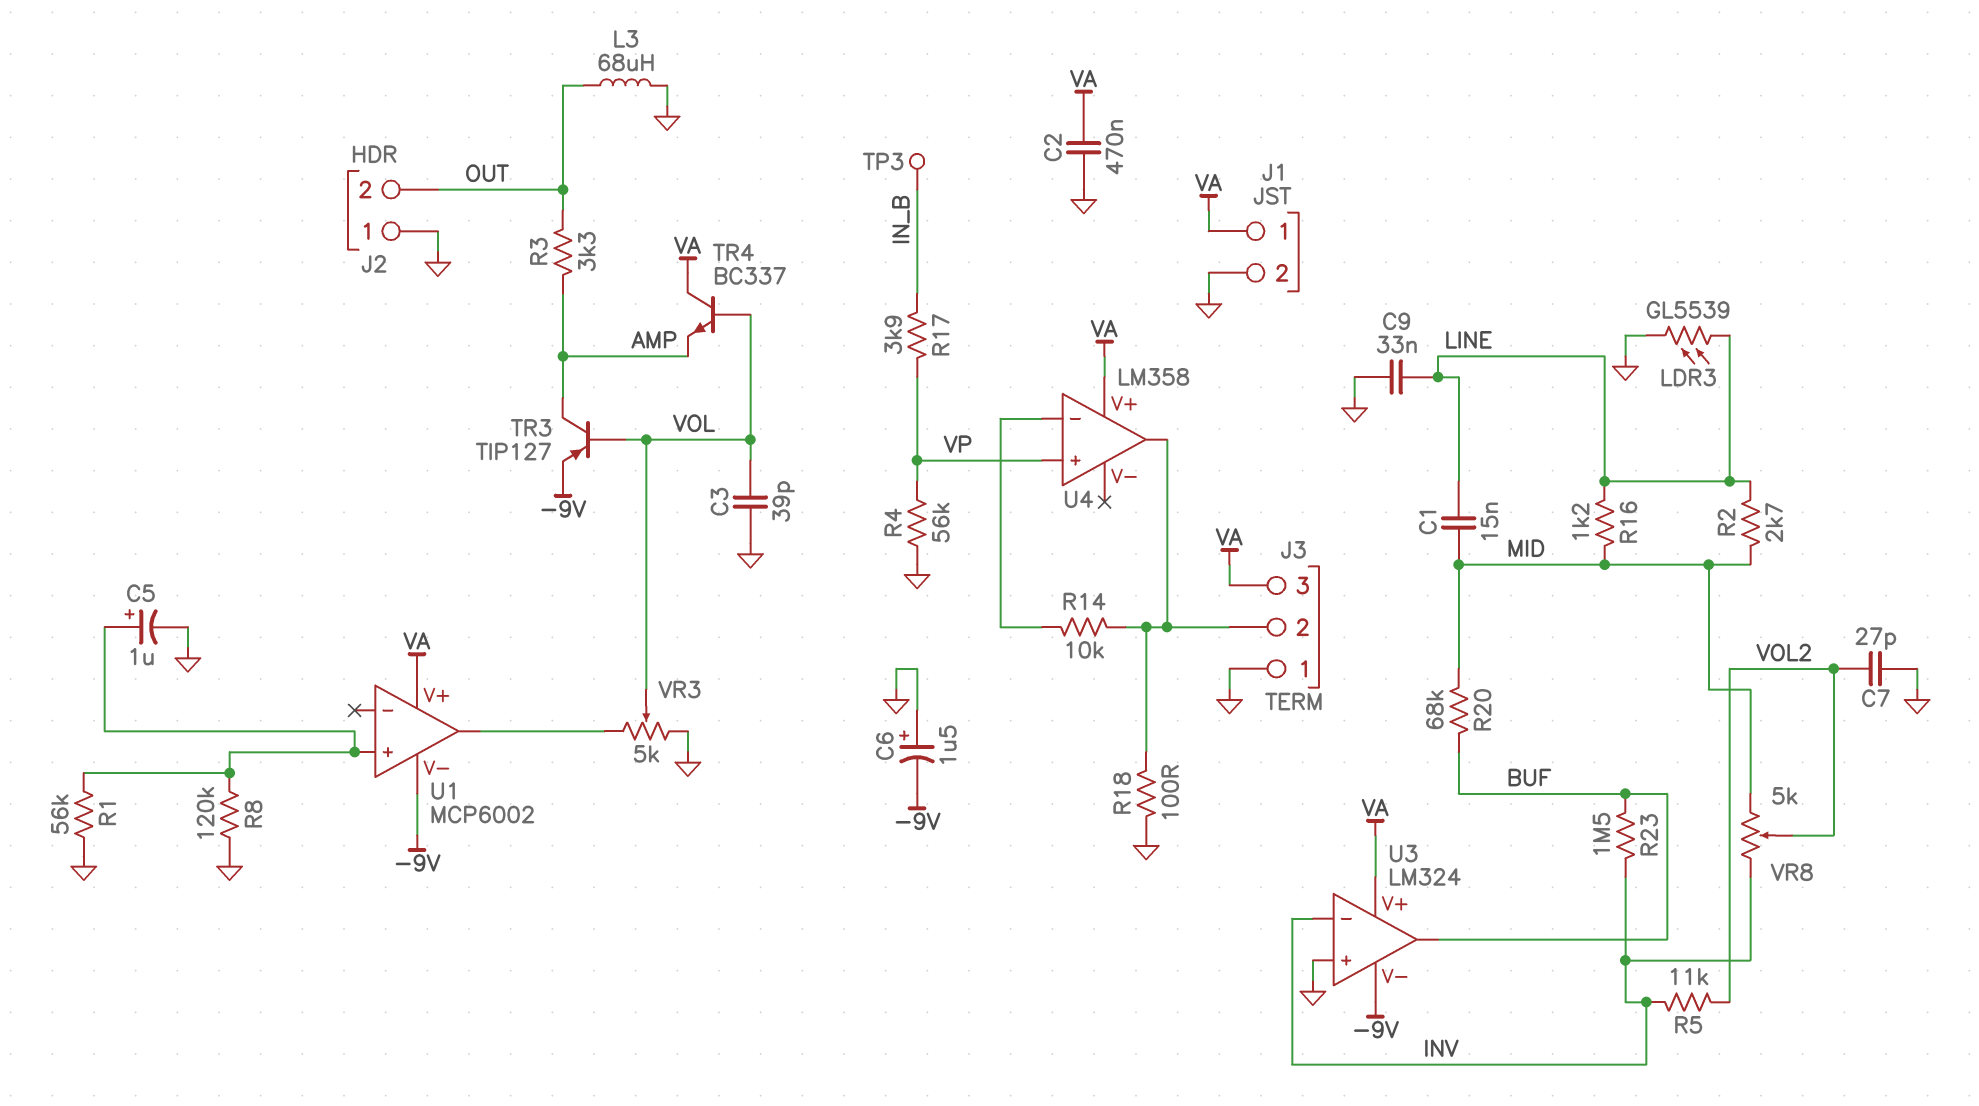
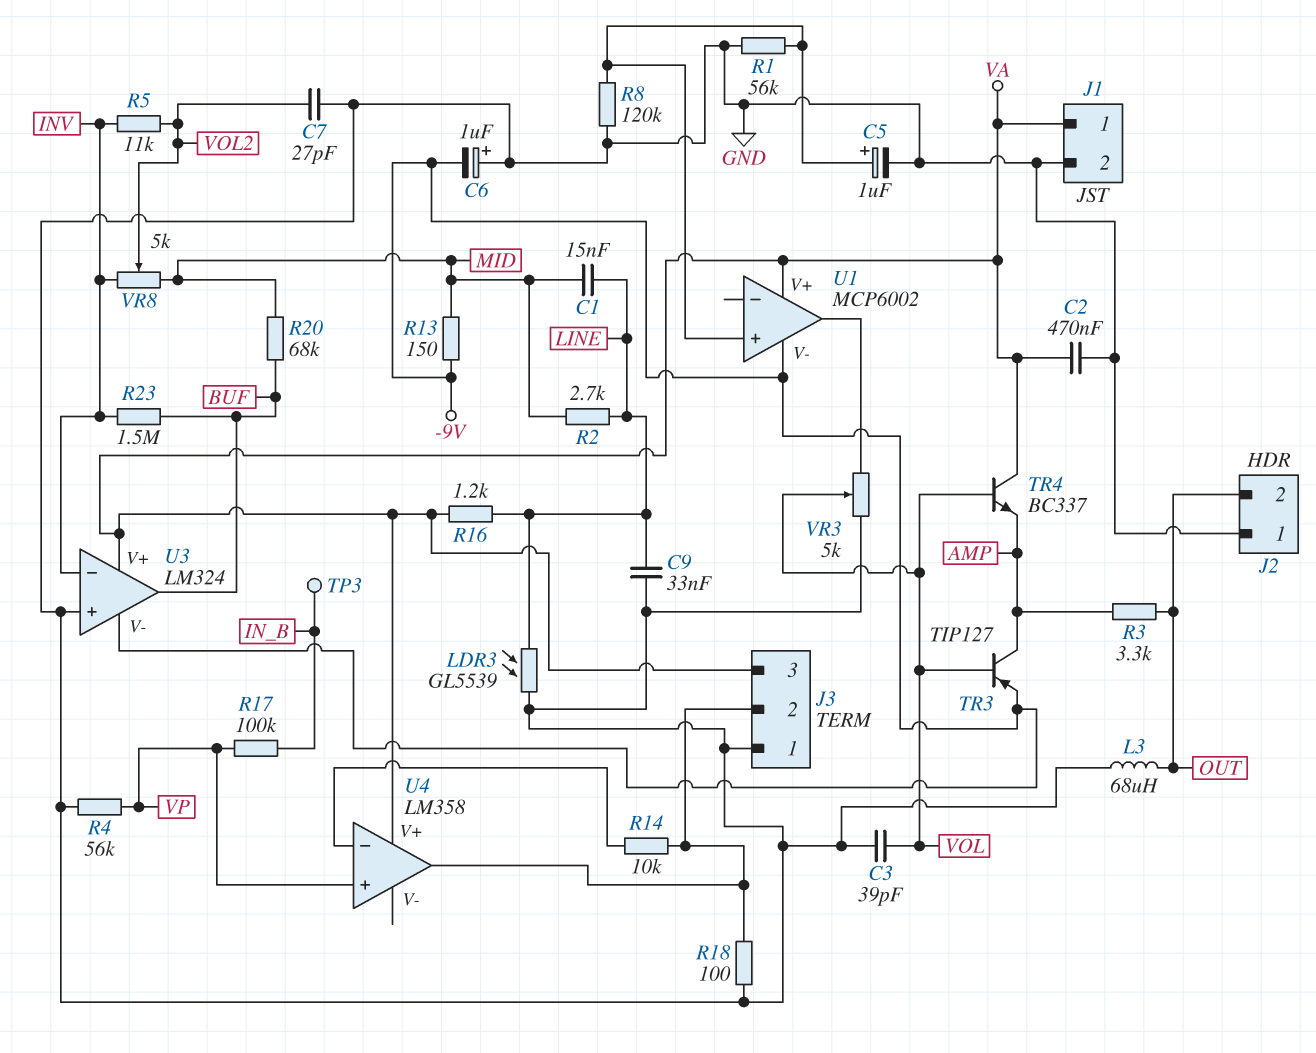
C6: 1.5uF (plus GND, minus -9V) -> 1uF (plus GND, minus -9V)
R13: none -> 150 (-9V, MID)
R16: 1.2k (LINE, MID) -> 1.2k (LINE, VA)
R17: 3.9k (IN_B, VP) -> 100k (IN_B, VP)

